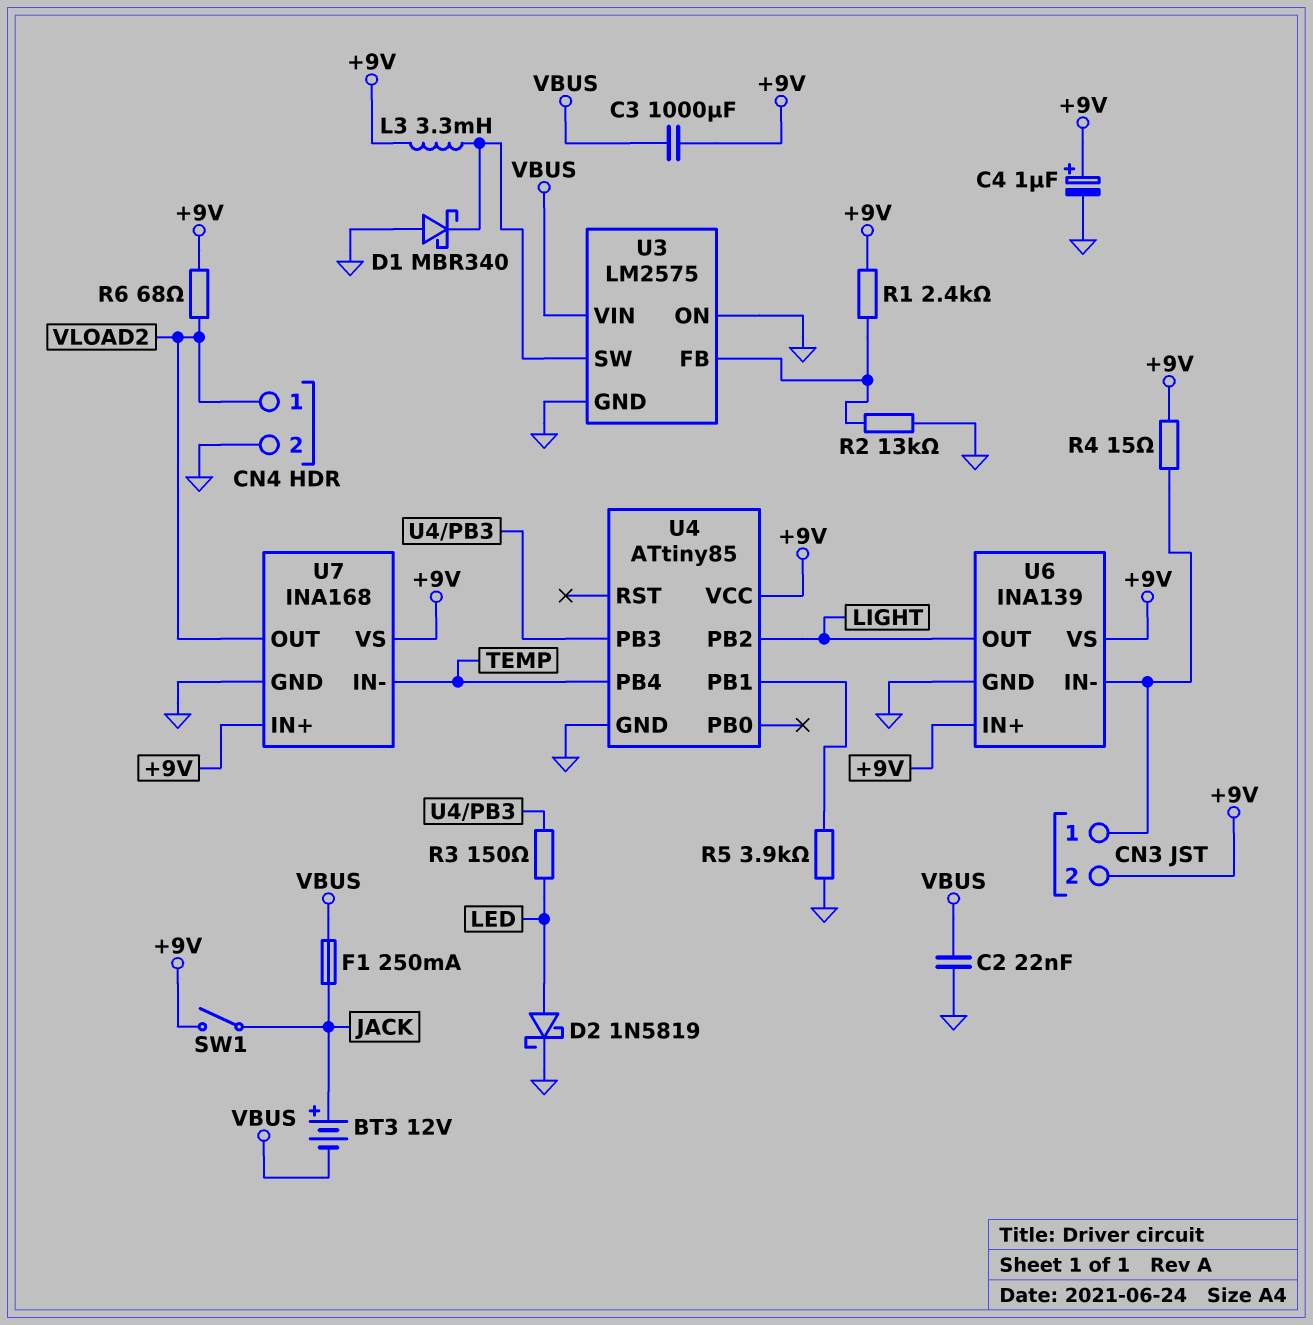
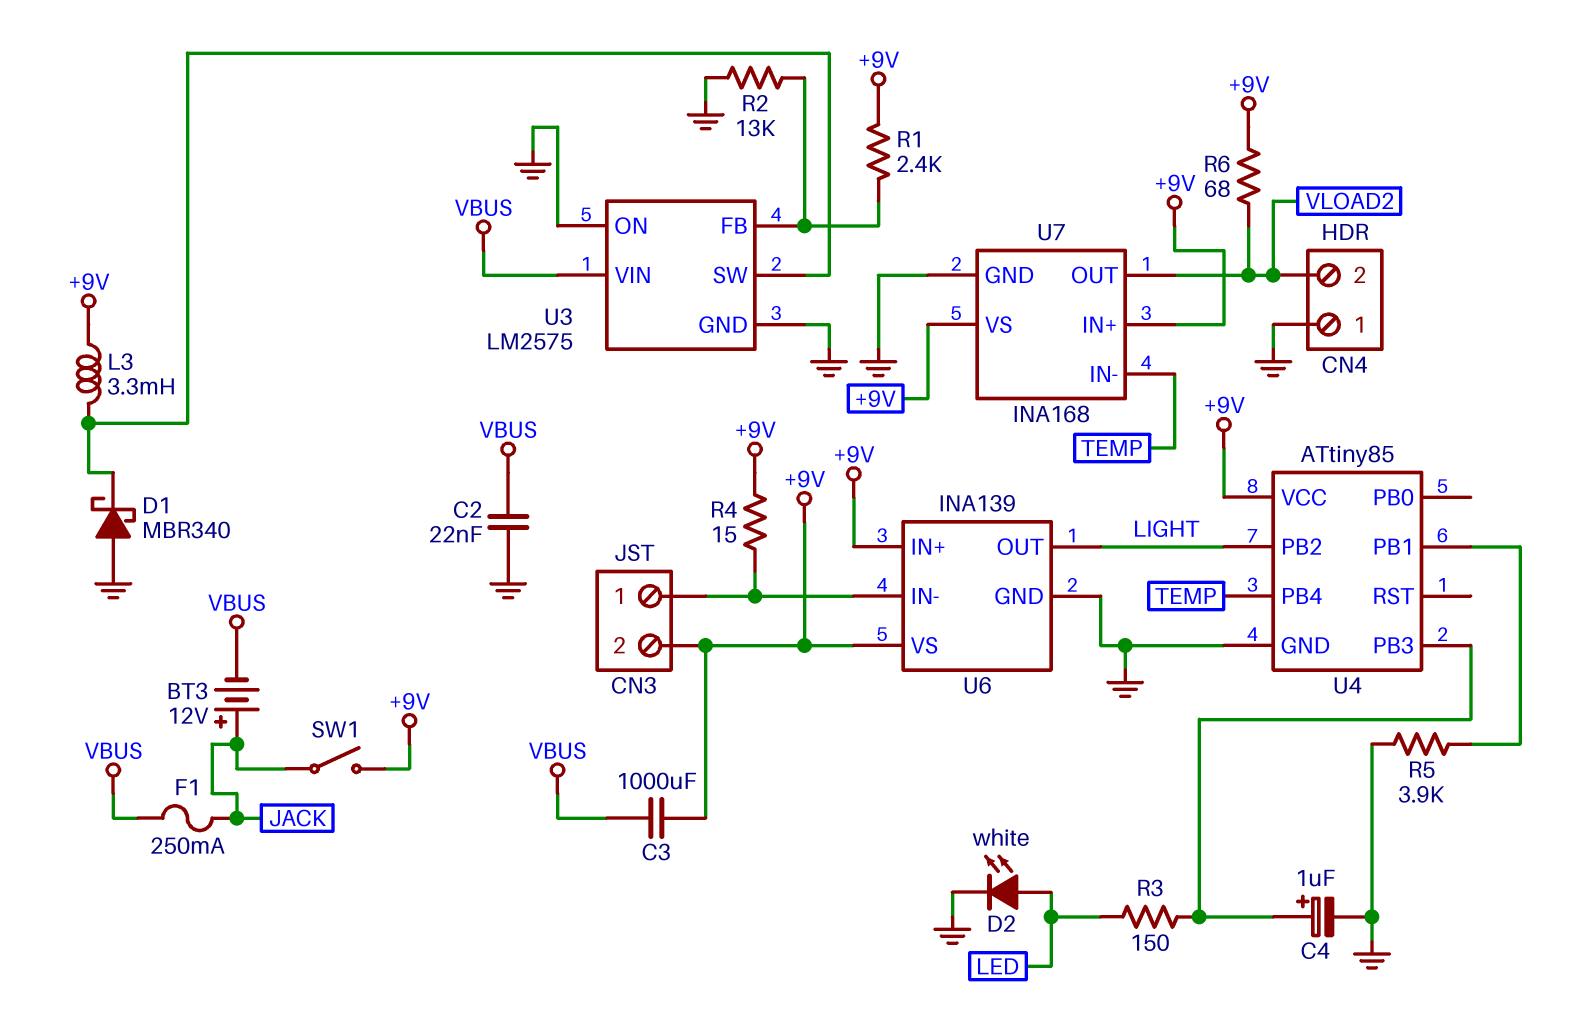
C4: 1uF (plus +9V, minus GND) -> 1uF (plus U4/PB3, minus GND)
CN4 pin 1: VLOAD2 -> GND
CN4 pin 2: GND -> VLOAD2
D2: schottky 1N5819 (A LED, K GND) -> LED white (A LED, K GND)

